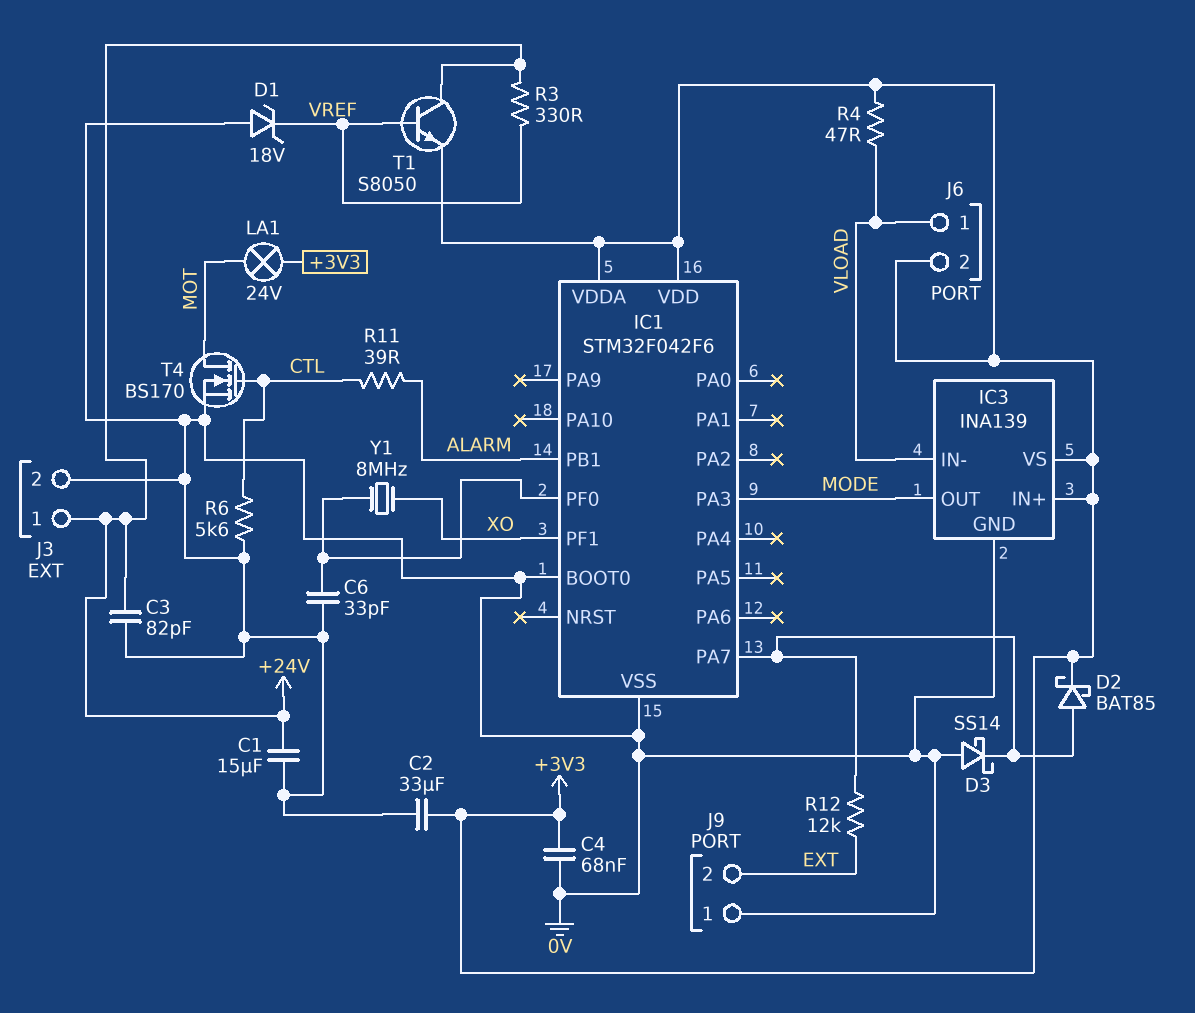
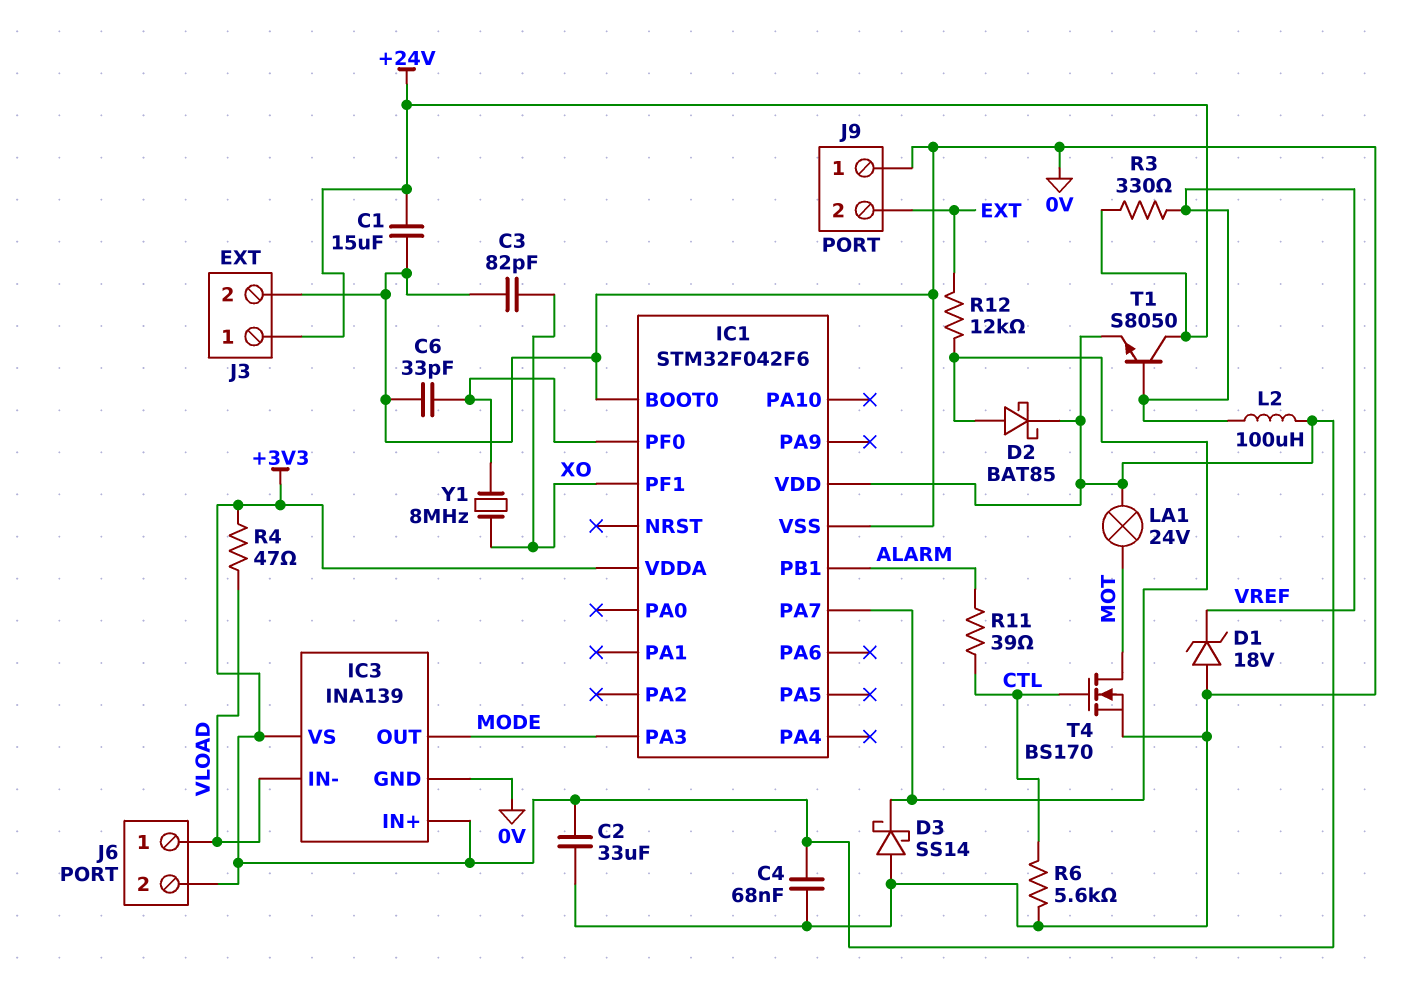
C3: 82pF (+24V, 0V) -> 82pF (0V, XO)
L2: none -> 100uH (+3V3, VREF)

